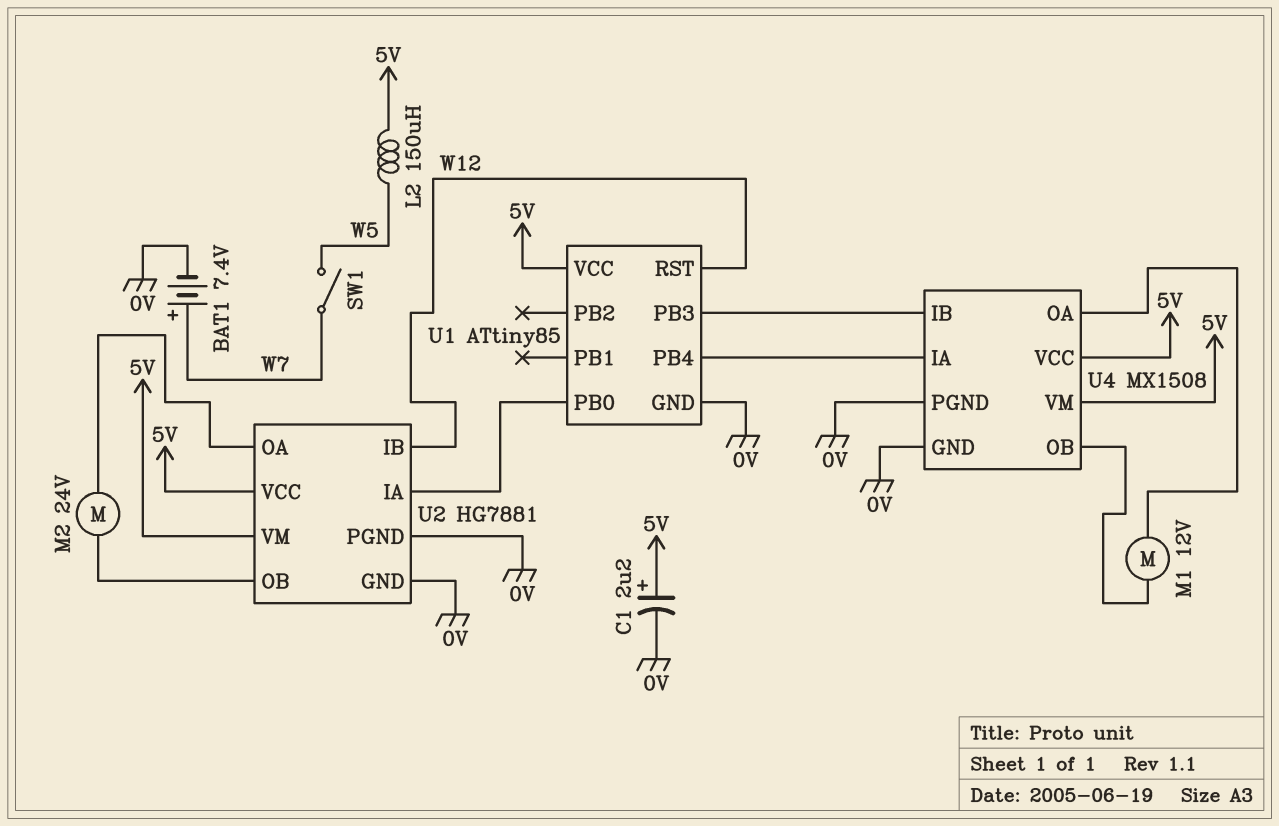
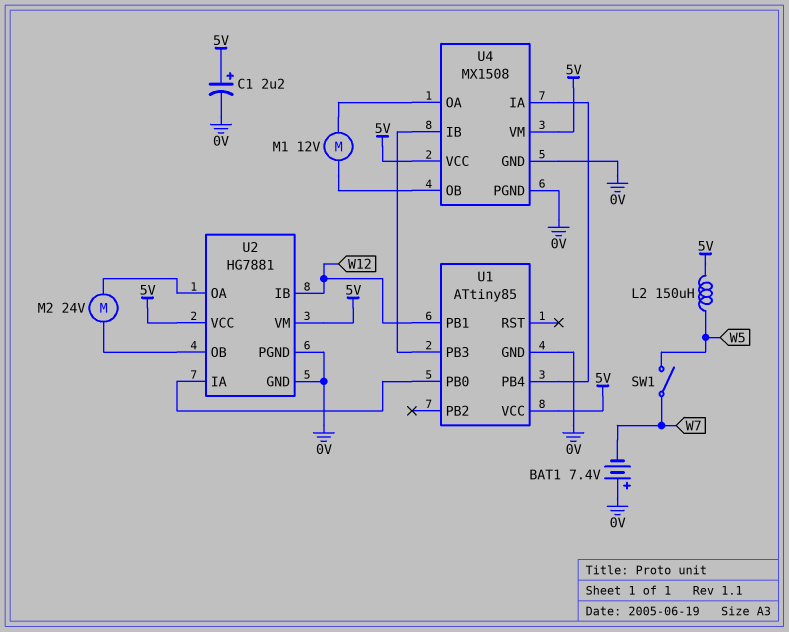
BAT1: 7.4V (plus W7, minus 0V) -> 7.4V (plus 0V, minus W7)
U1 pin PB1: none -> W12
U1 pin RST: W12 -> none

